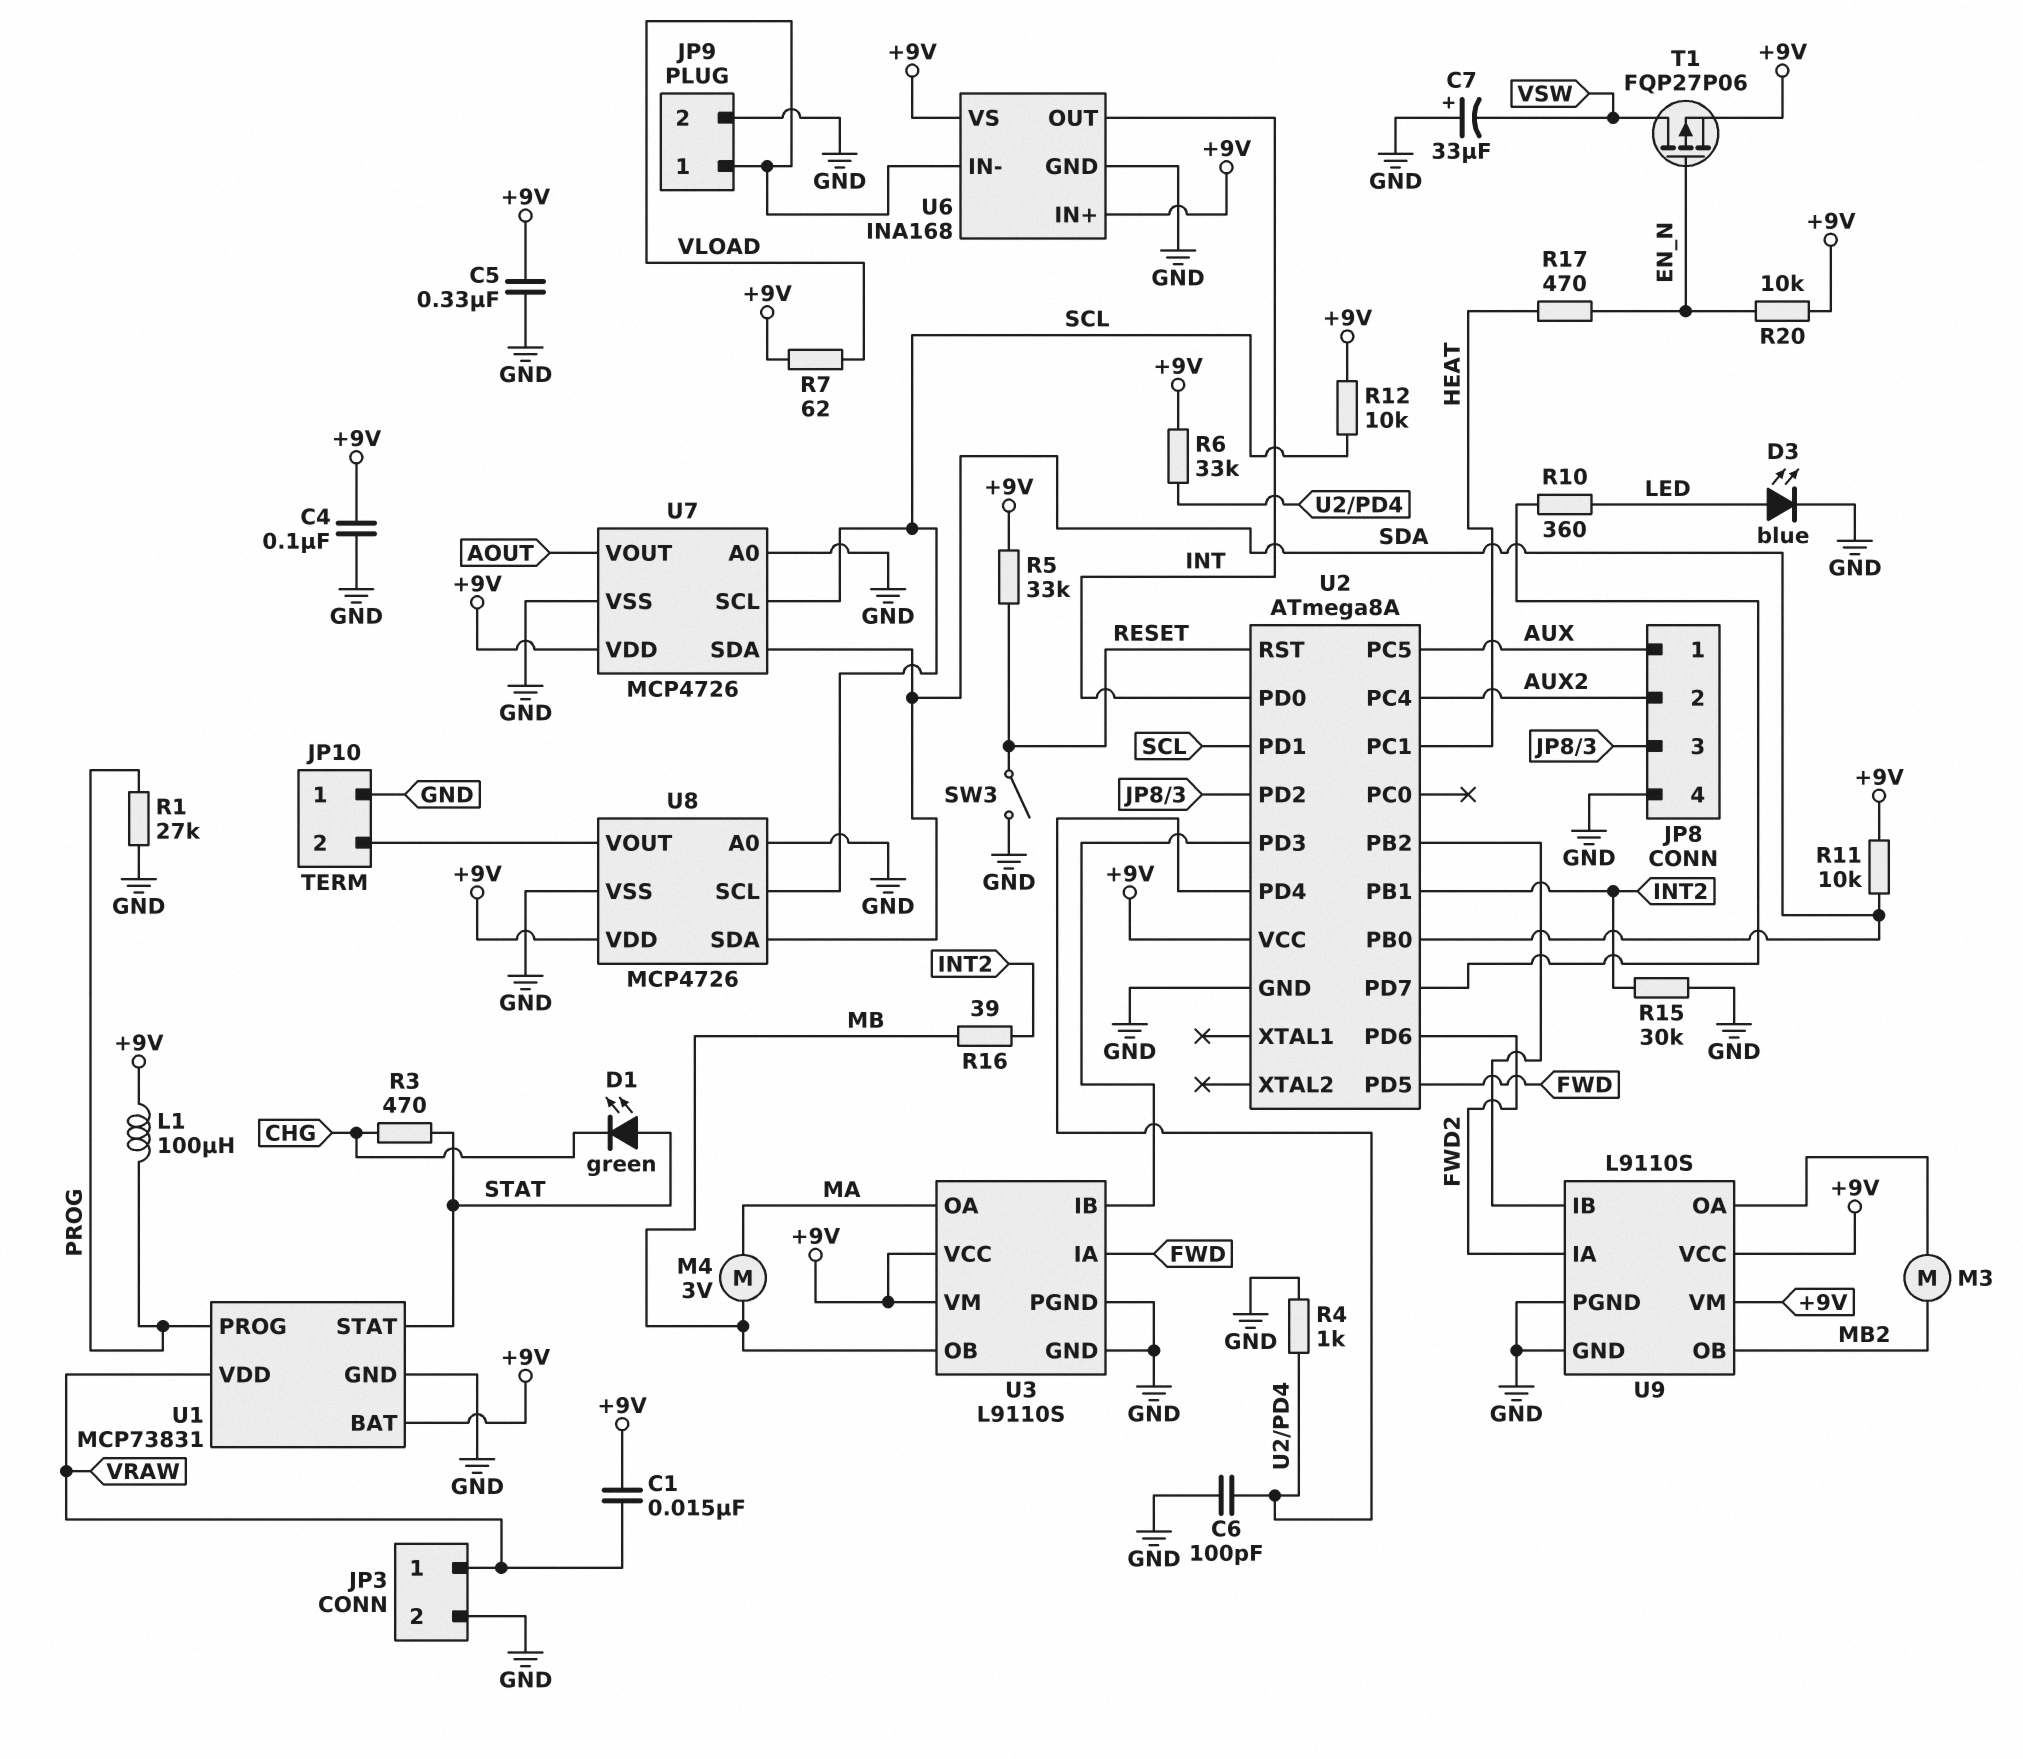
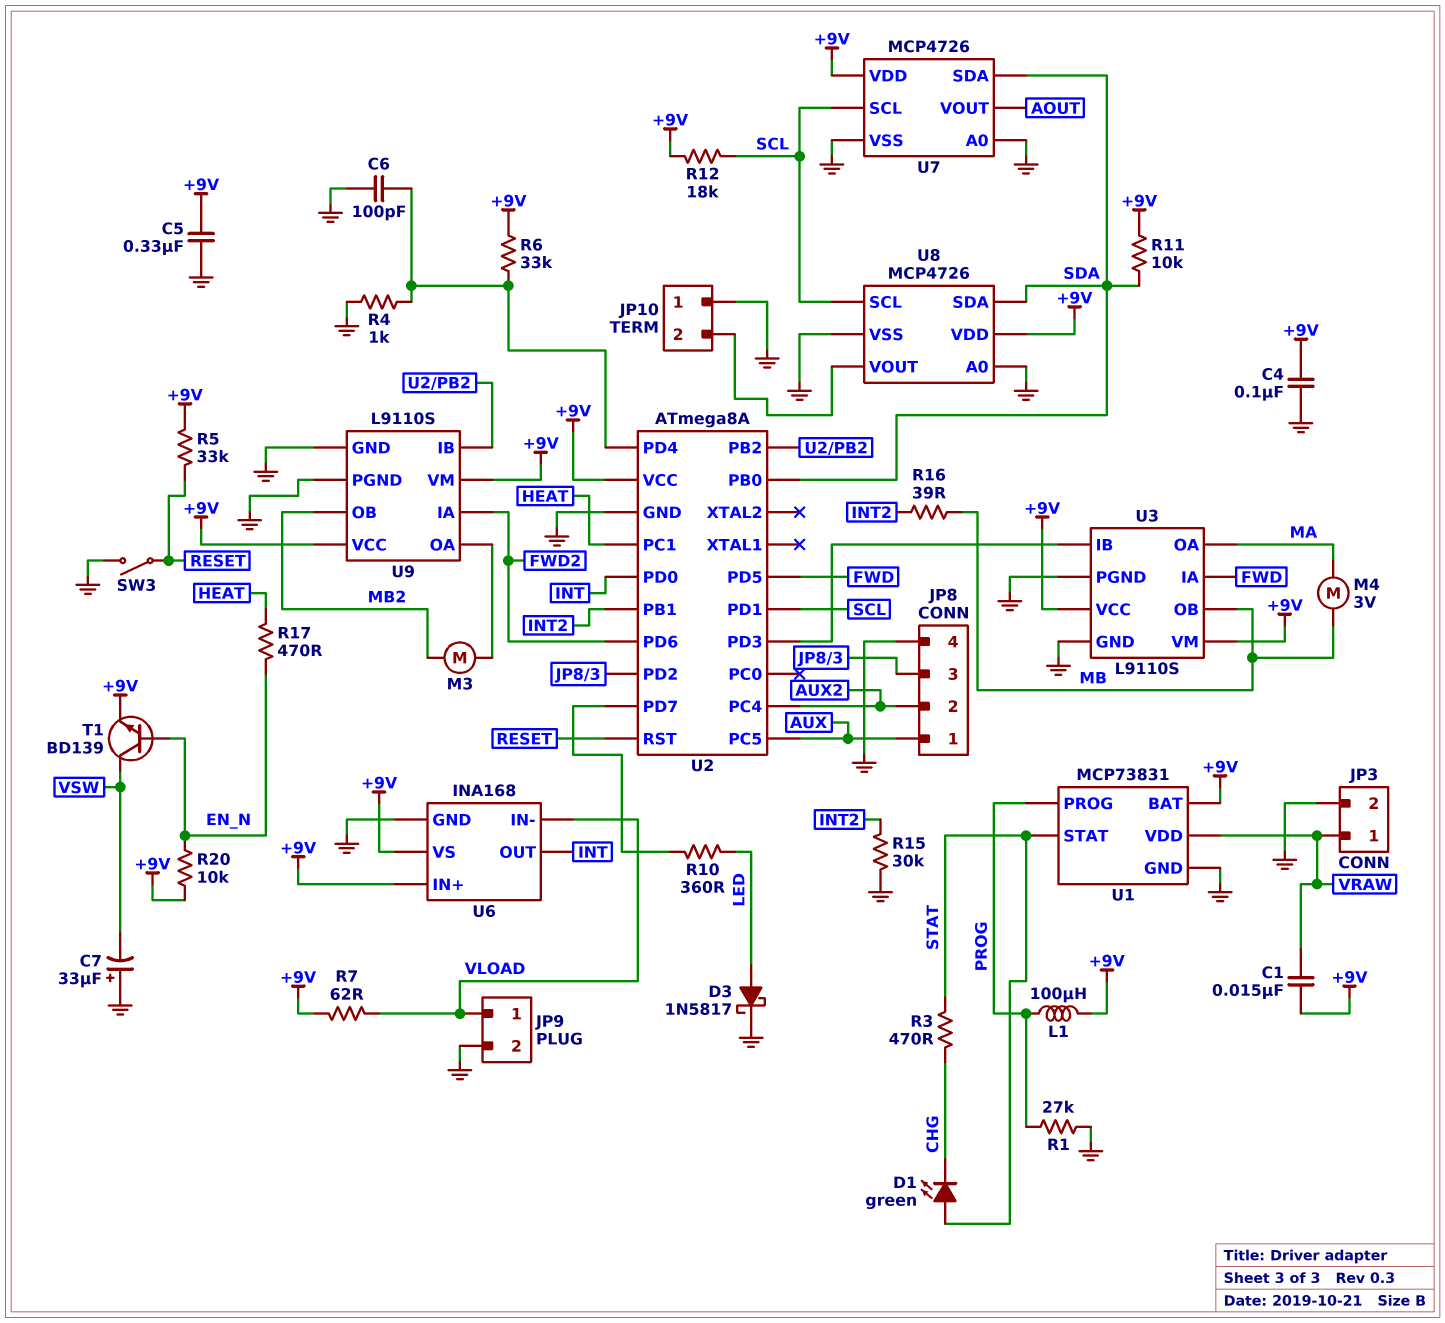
D3: LED blue (A LED, K GND) -> schottky 1N5817 (A LED, K GND)
R12: 10k (+9V, SCL) -> 18k (+9V, SCL)
T1: PMOS FQP27P06 (G EN_N, D VSW, S +9V) -> NPN BD139 (B EN_N, C VSW, E +9V)

